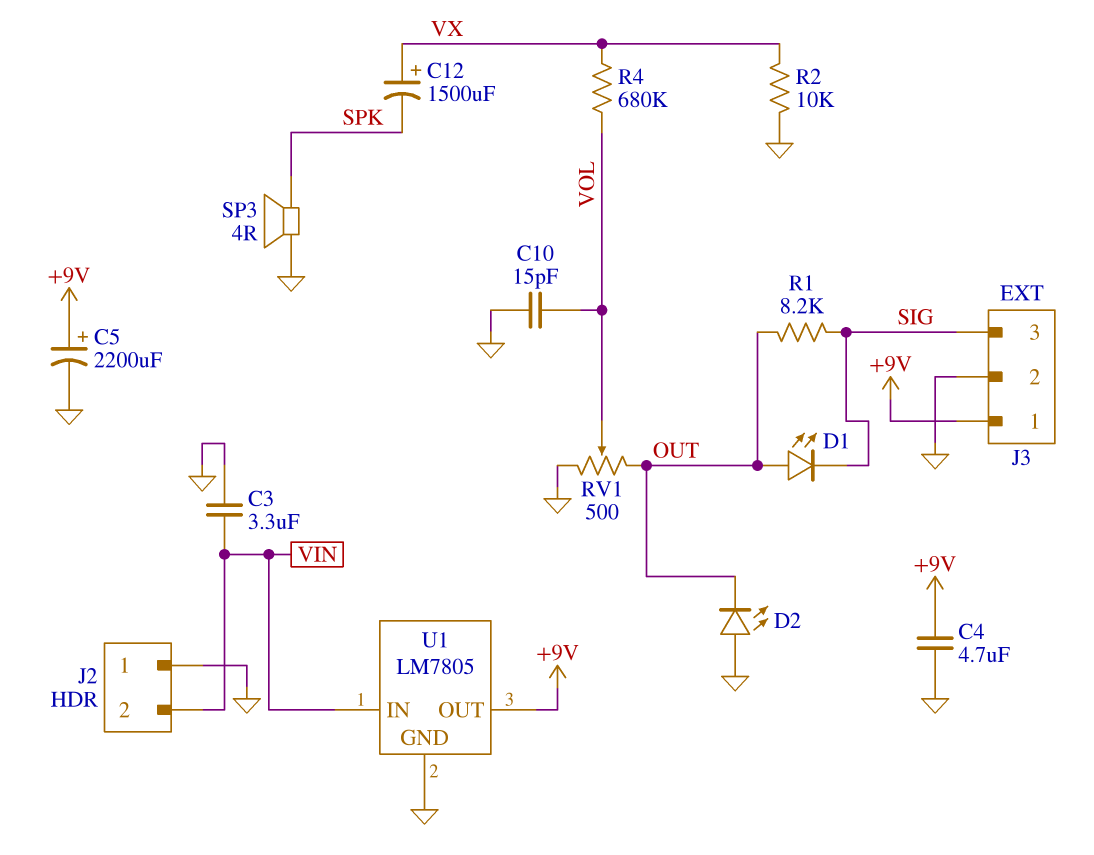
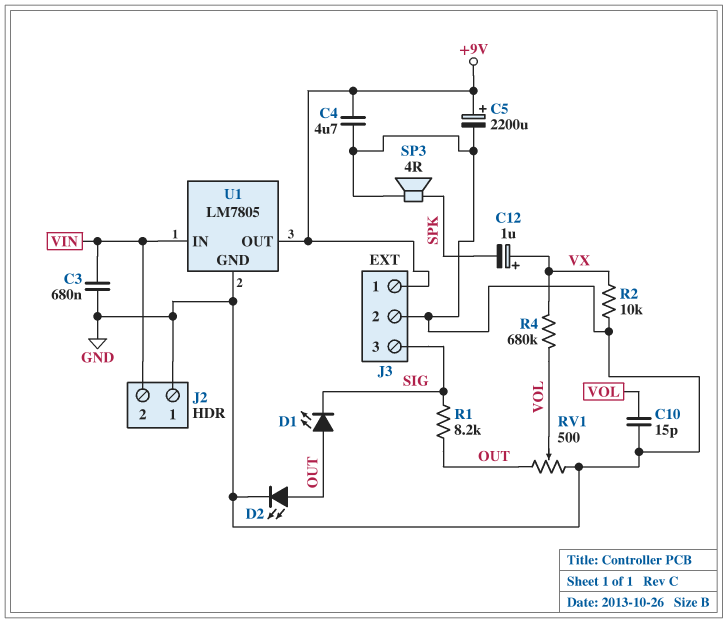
C3: 3.3uF (GND, VIN) -> 680nF (GND, VIN)
C12: 1500uF (plus VX, minus SPK) -> 1uF (plus VX, minus SPK)
D2: LED (A GND, K OUT) -> LED (A OUT, K GND)

